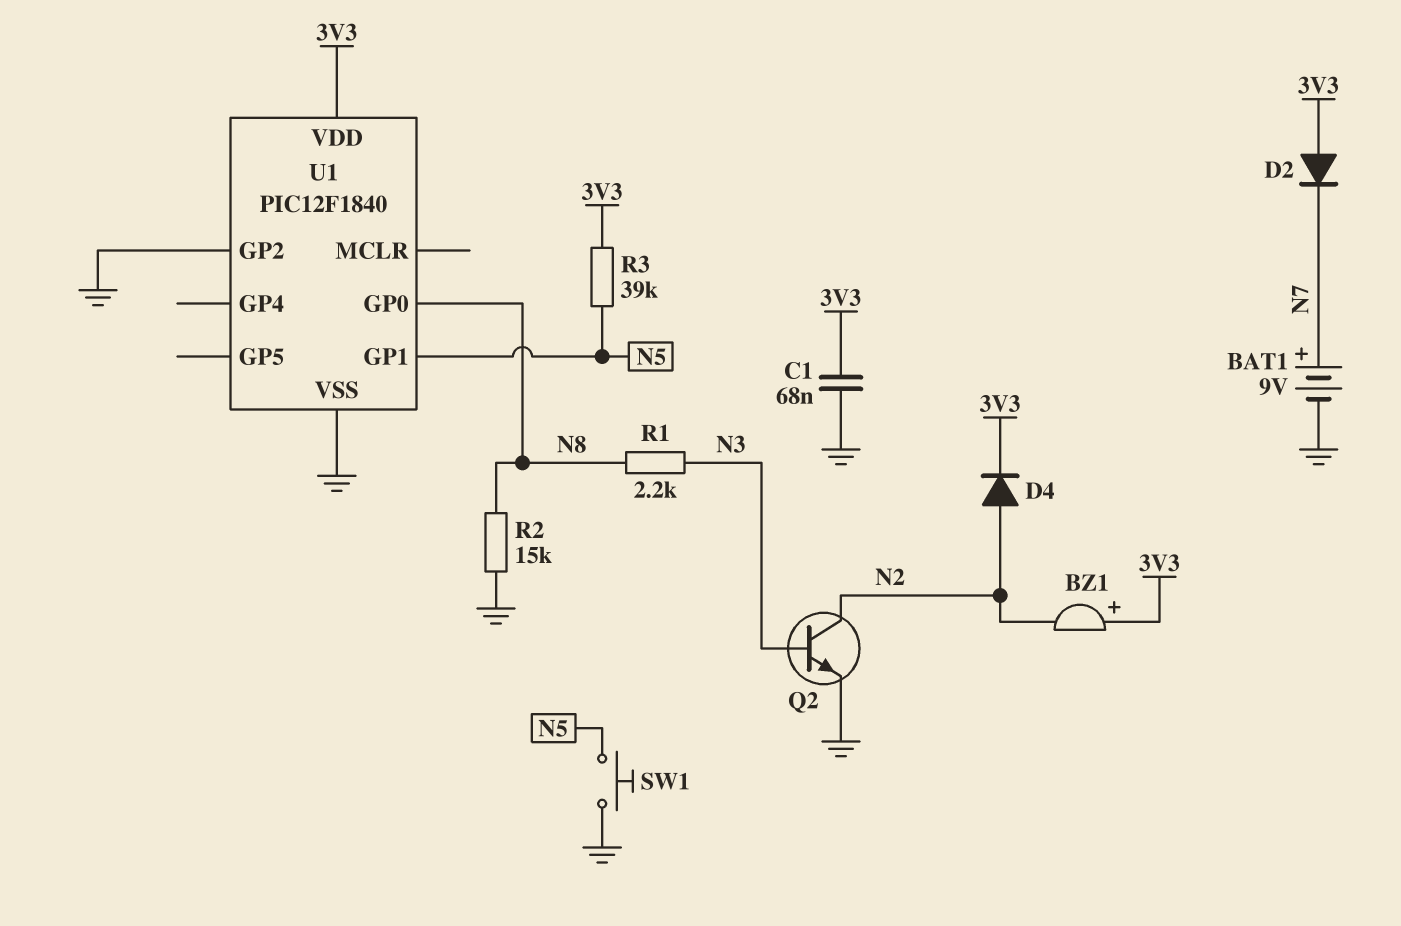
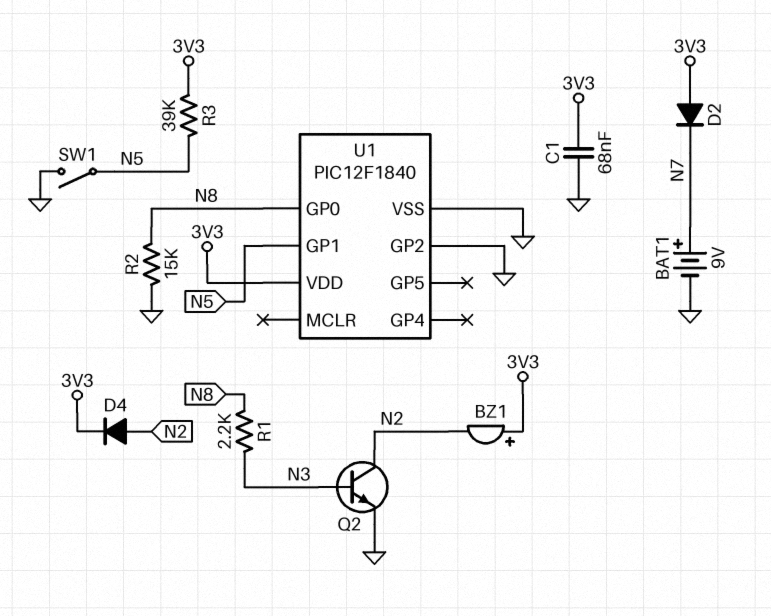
SW1: button (GND, N5) -> switch (GND, N5)

